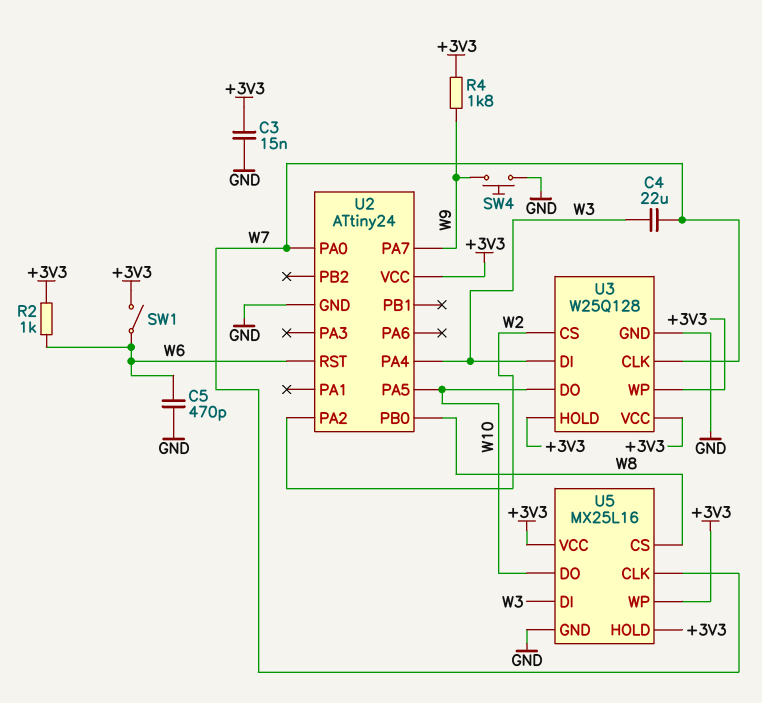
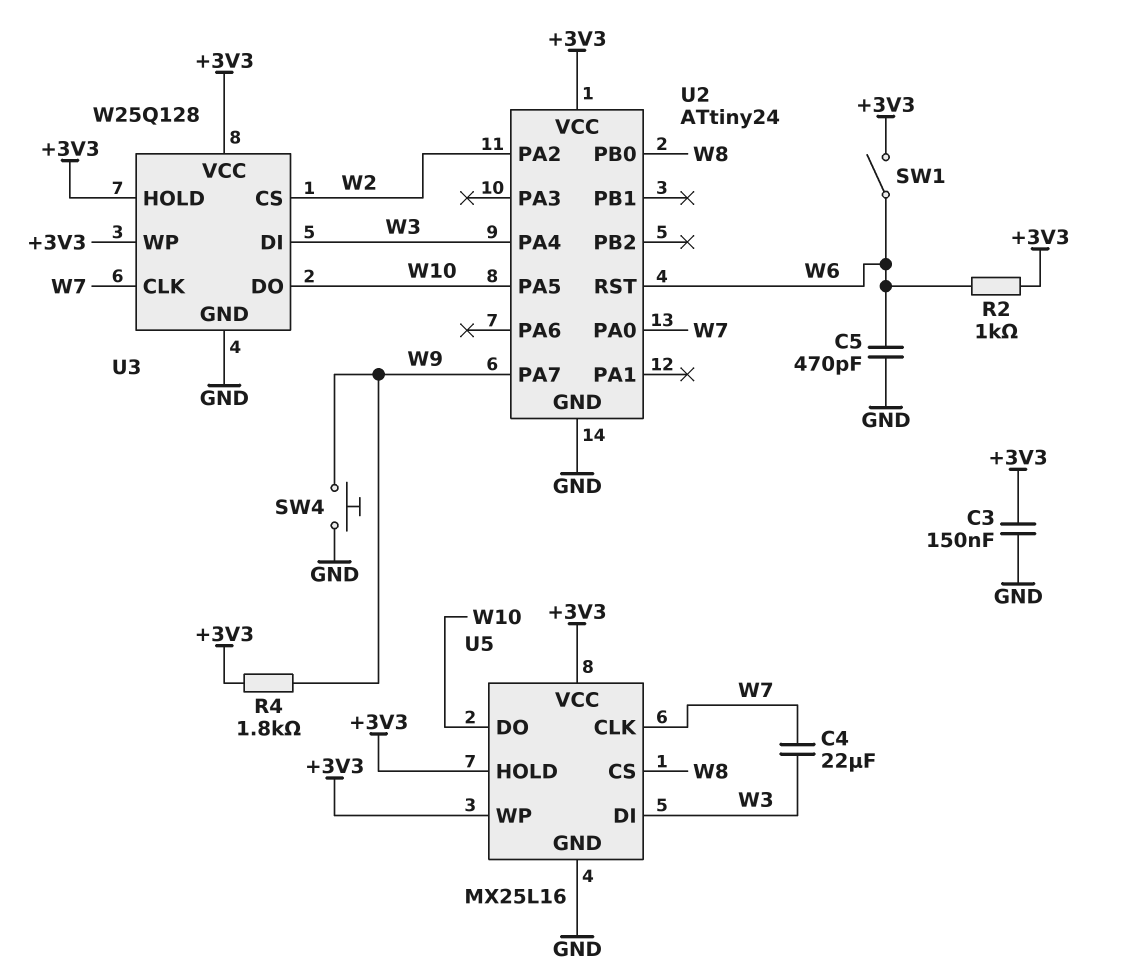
C3: 15nF (+3V3, GND) -> 150nF (+3V3, GND)

